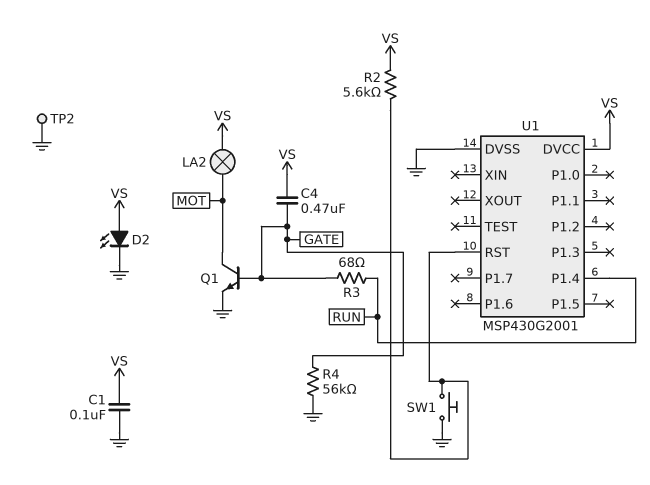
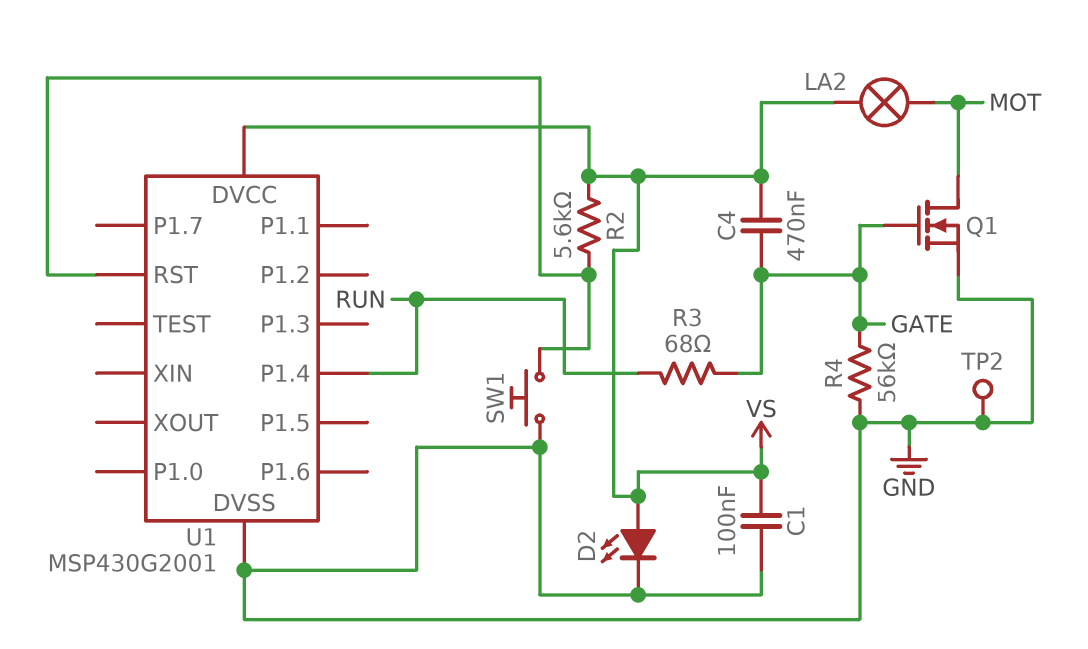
Q1: NPN (B GATE, C MOT, E GND) -> NMOS (G GATE, D MOT, S GND)

